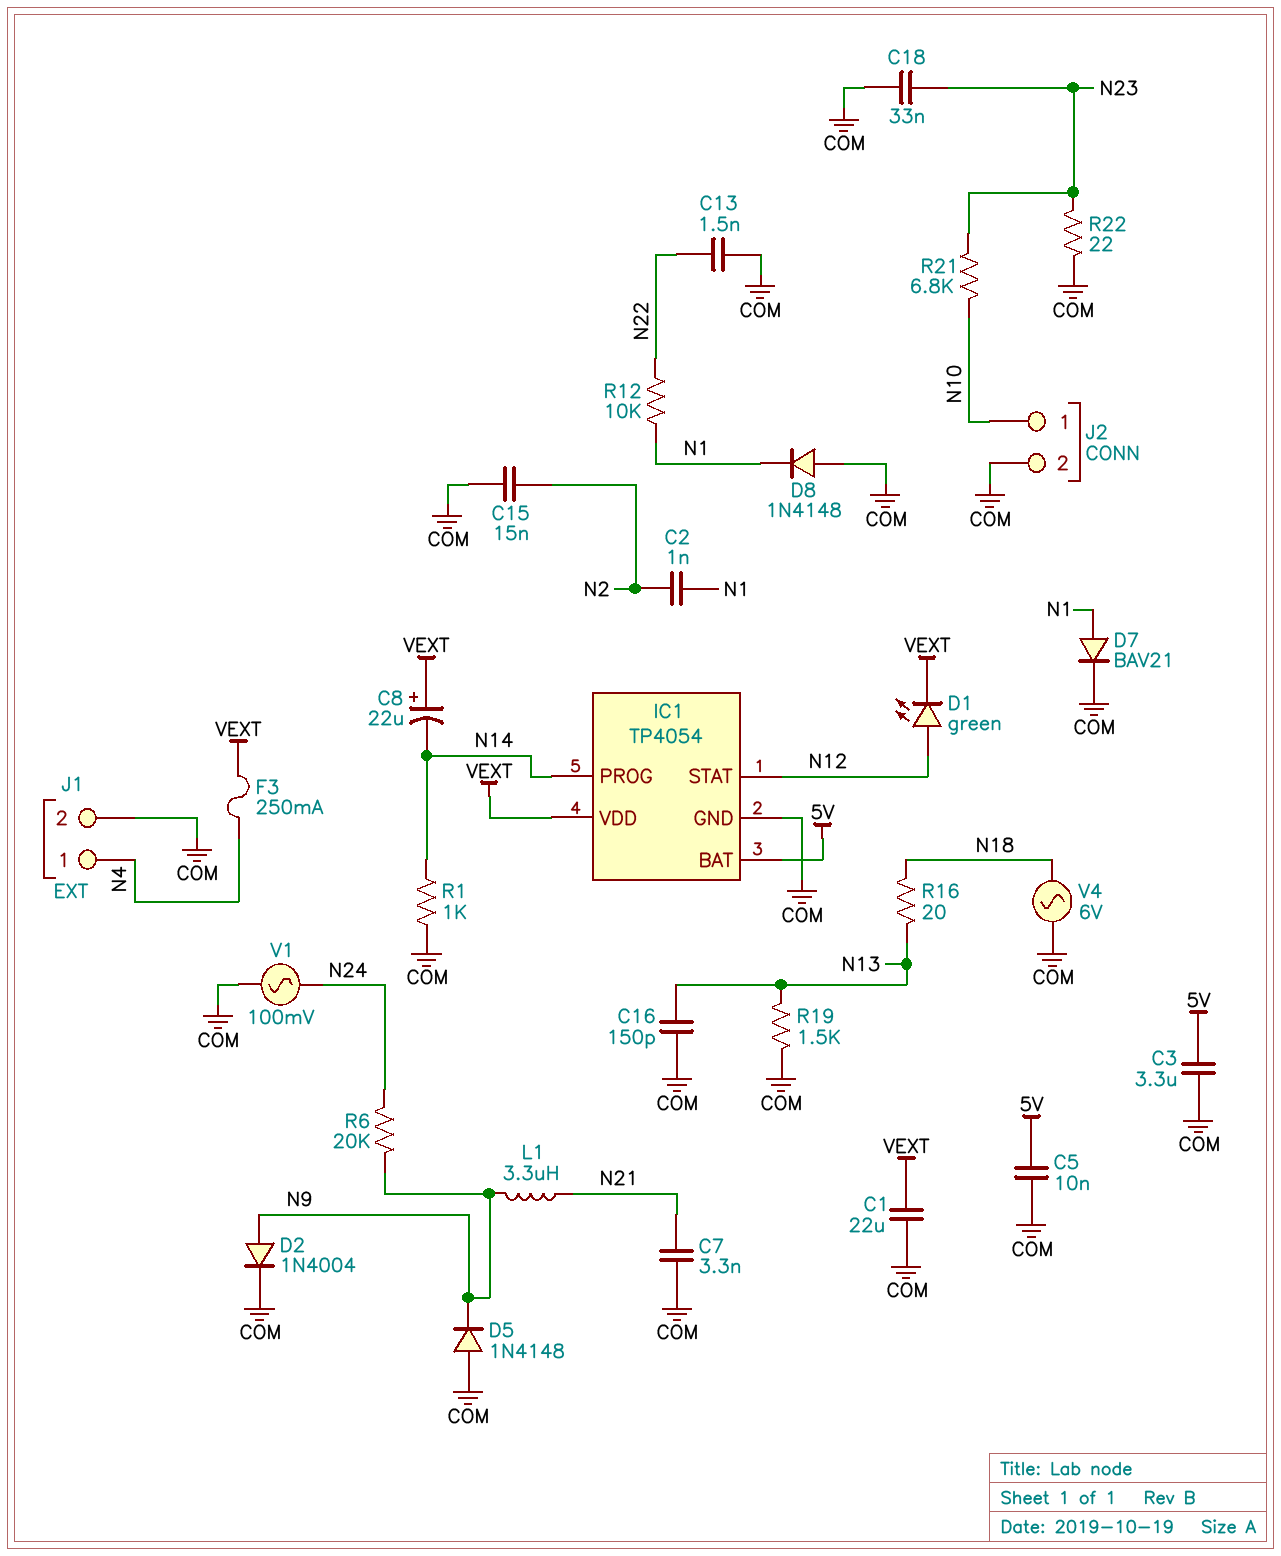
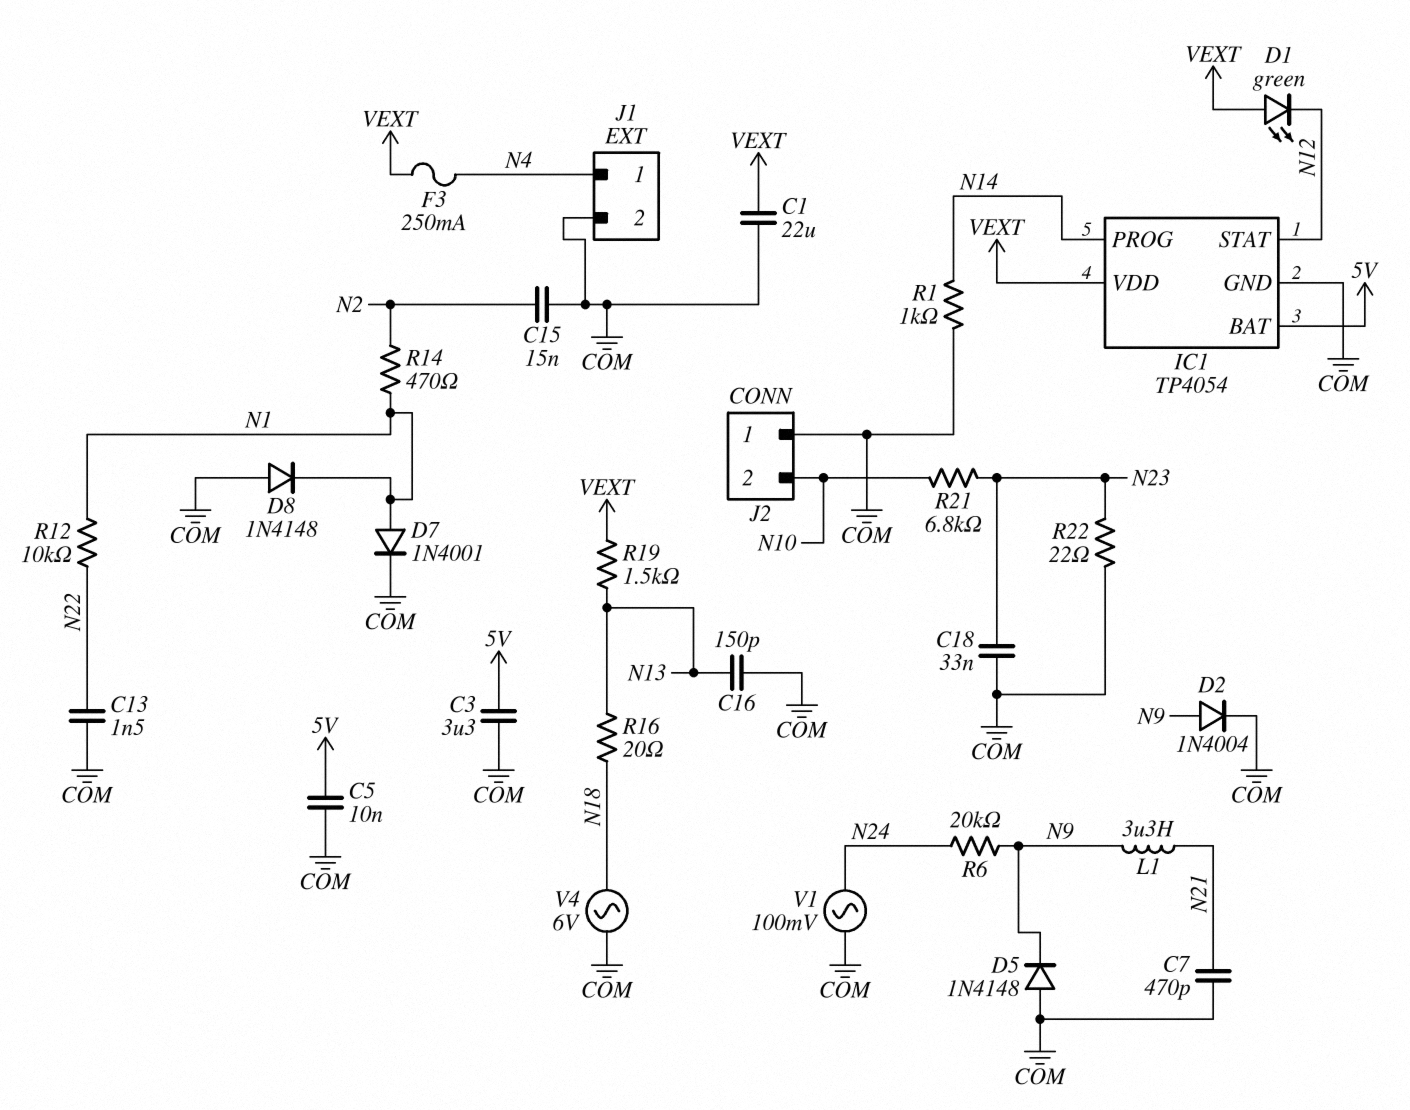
C2: 1nF (N1, N2) -> none
C7: 3.3nF (COM, N21) -> 470pF (COM, N21)
C8: 22uF (plus VEXT, minus N14) -> none
D1: LED green (A N12, K VEXT) -> LED green (A VEXT, K N12)
D7: diode BAV21 (A N1, K COM) -> diode 1N4001 (A N1, K COM)
J2 pin 1: N10 -> COM
J2 pin 2: COM -> N10
R14: none -> 470 (N1, N2)
R19: 1.5k (COM, N13) -> 1.5k (N13, VEXT)

